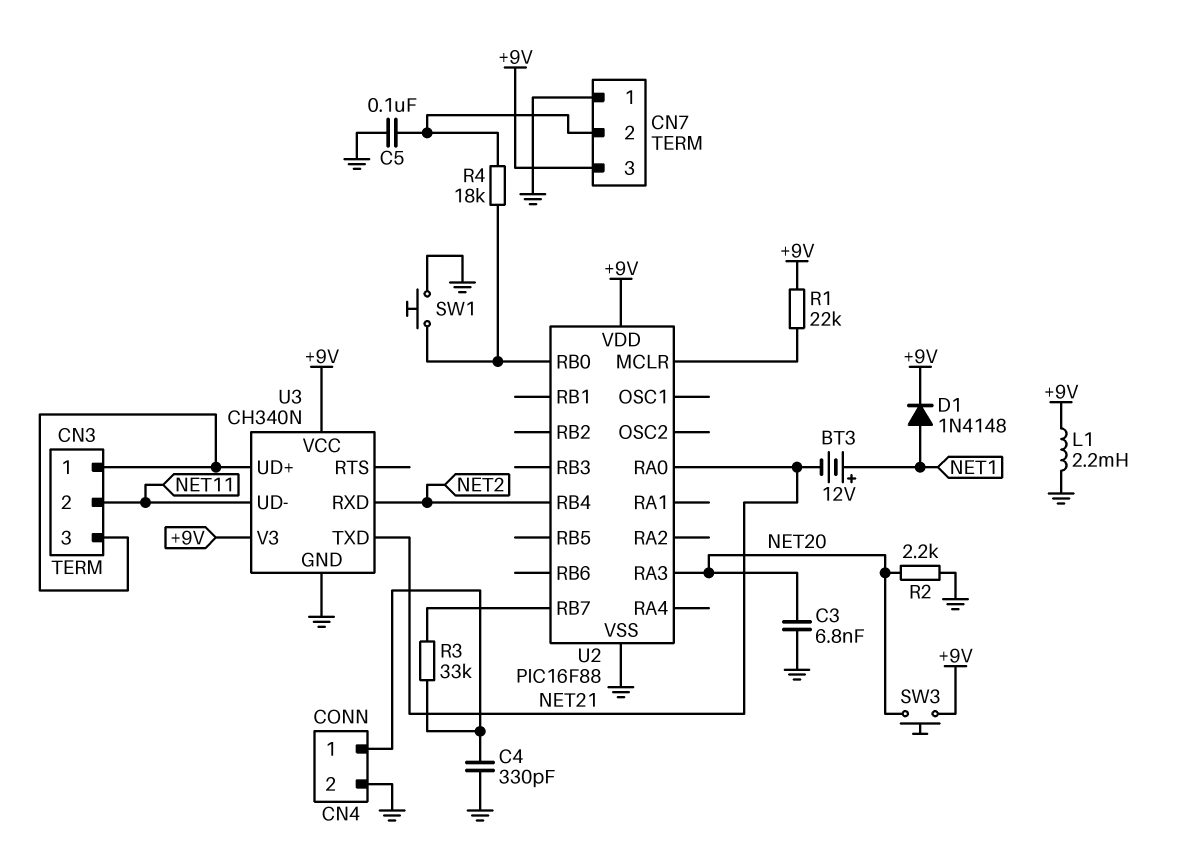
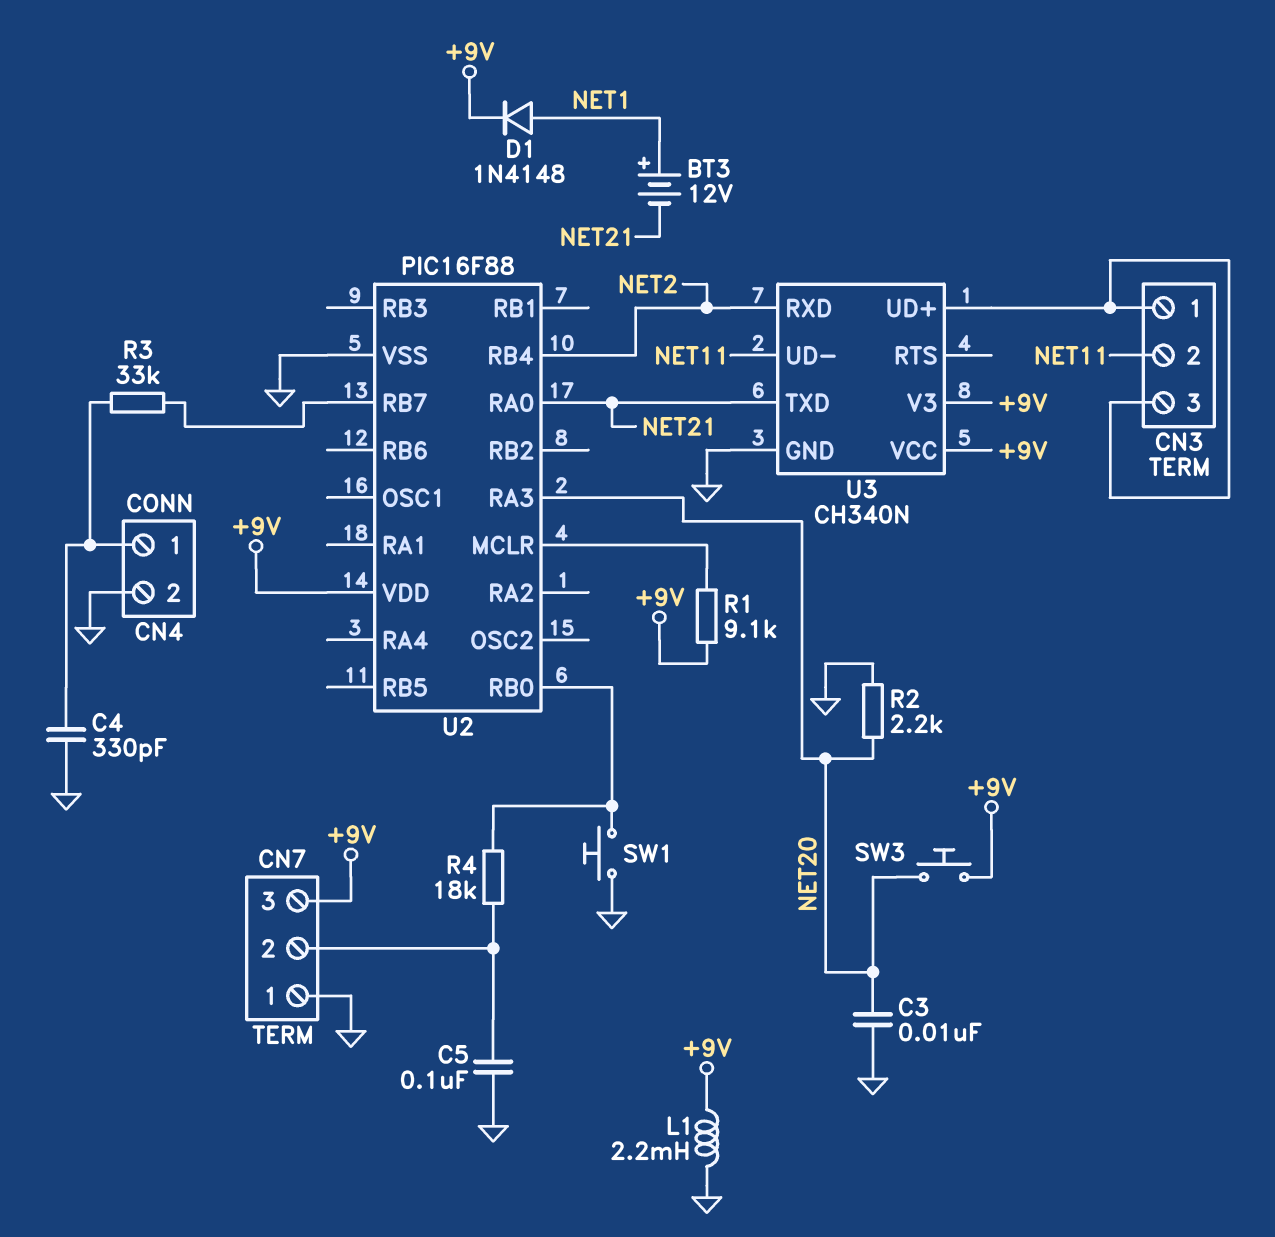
C3: 6.8nF (GND, NET20) -> 10nF (GND, NET20)
R1: 22k (+9V, U2/MCLR) -> 9.1k (+9V, U2/MCLR)

